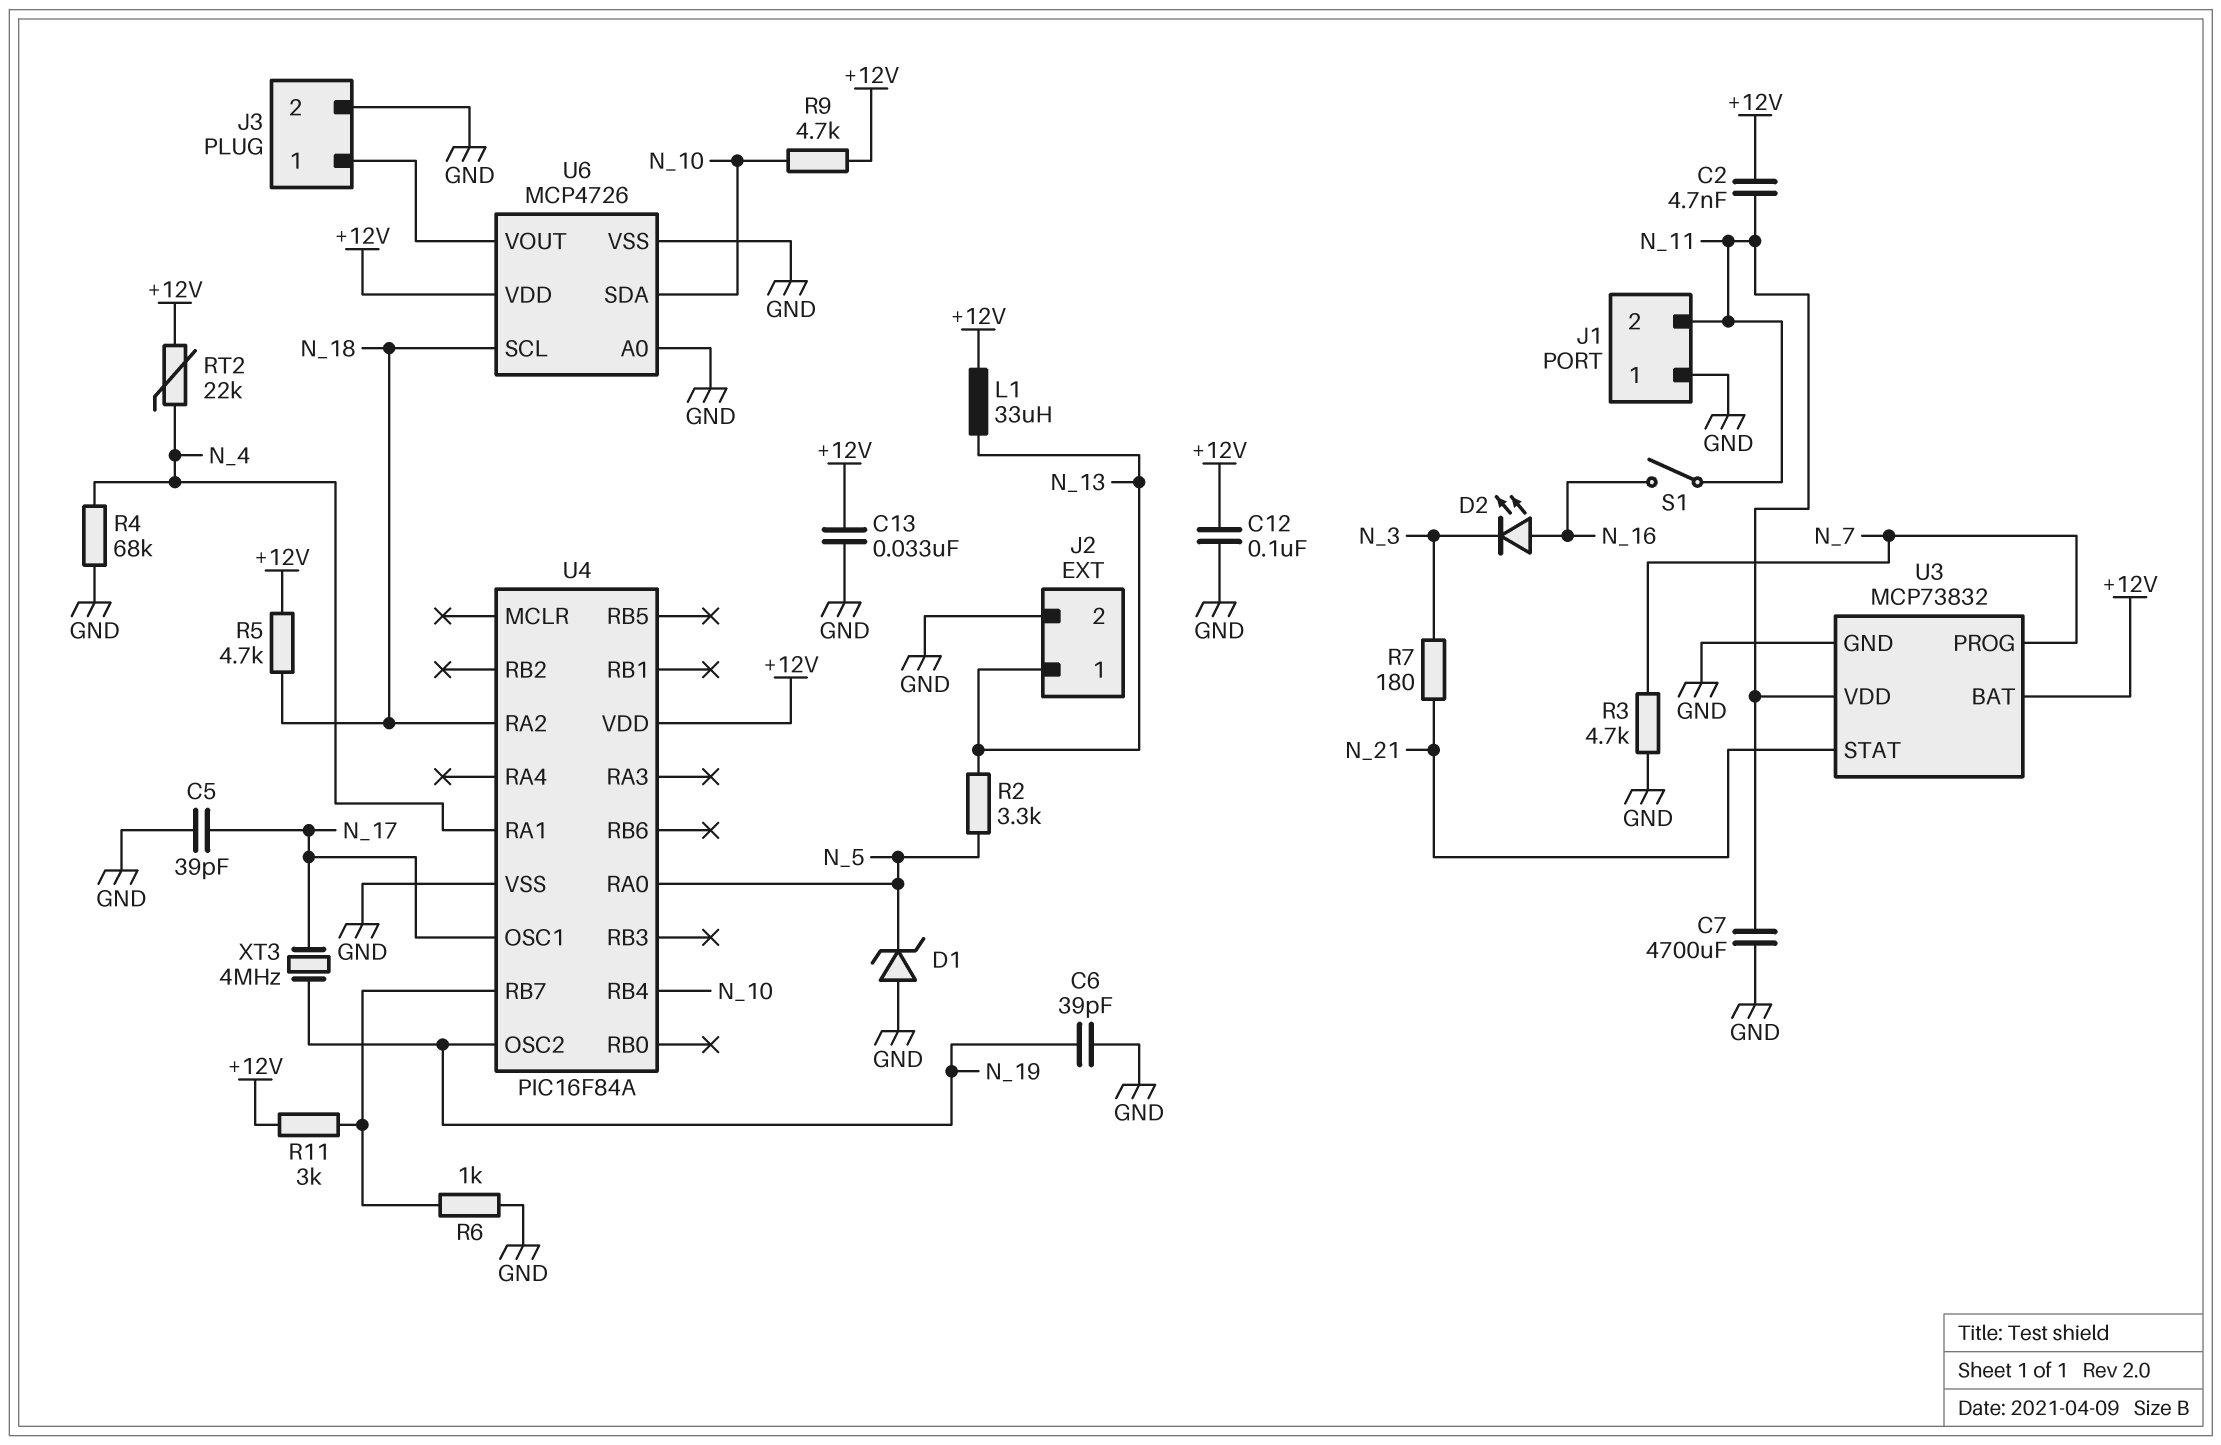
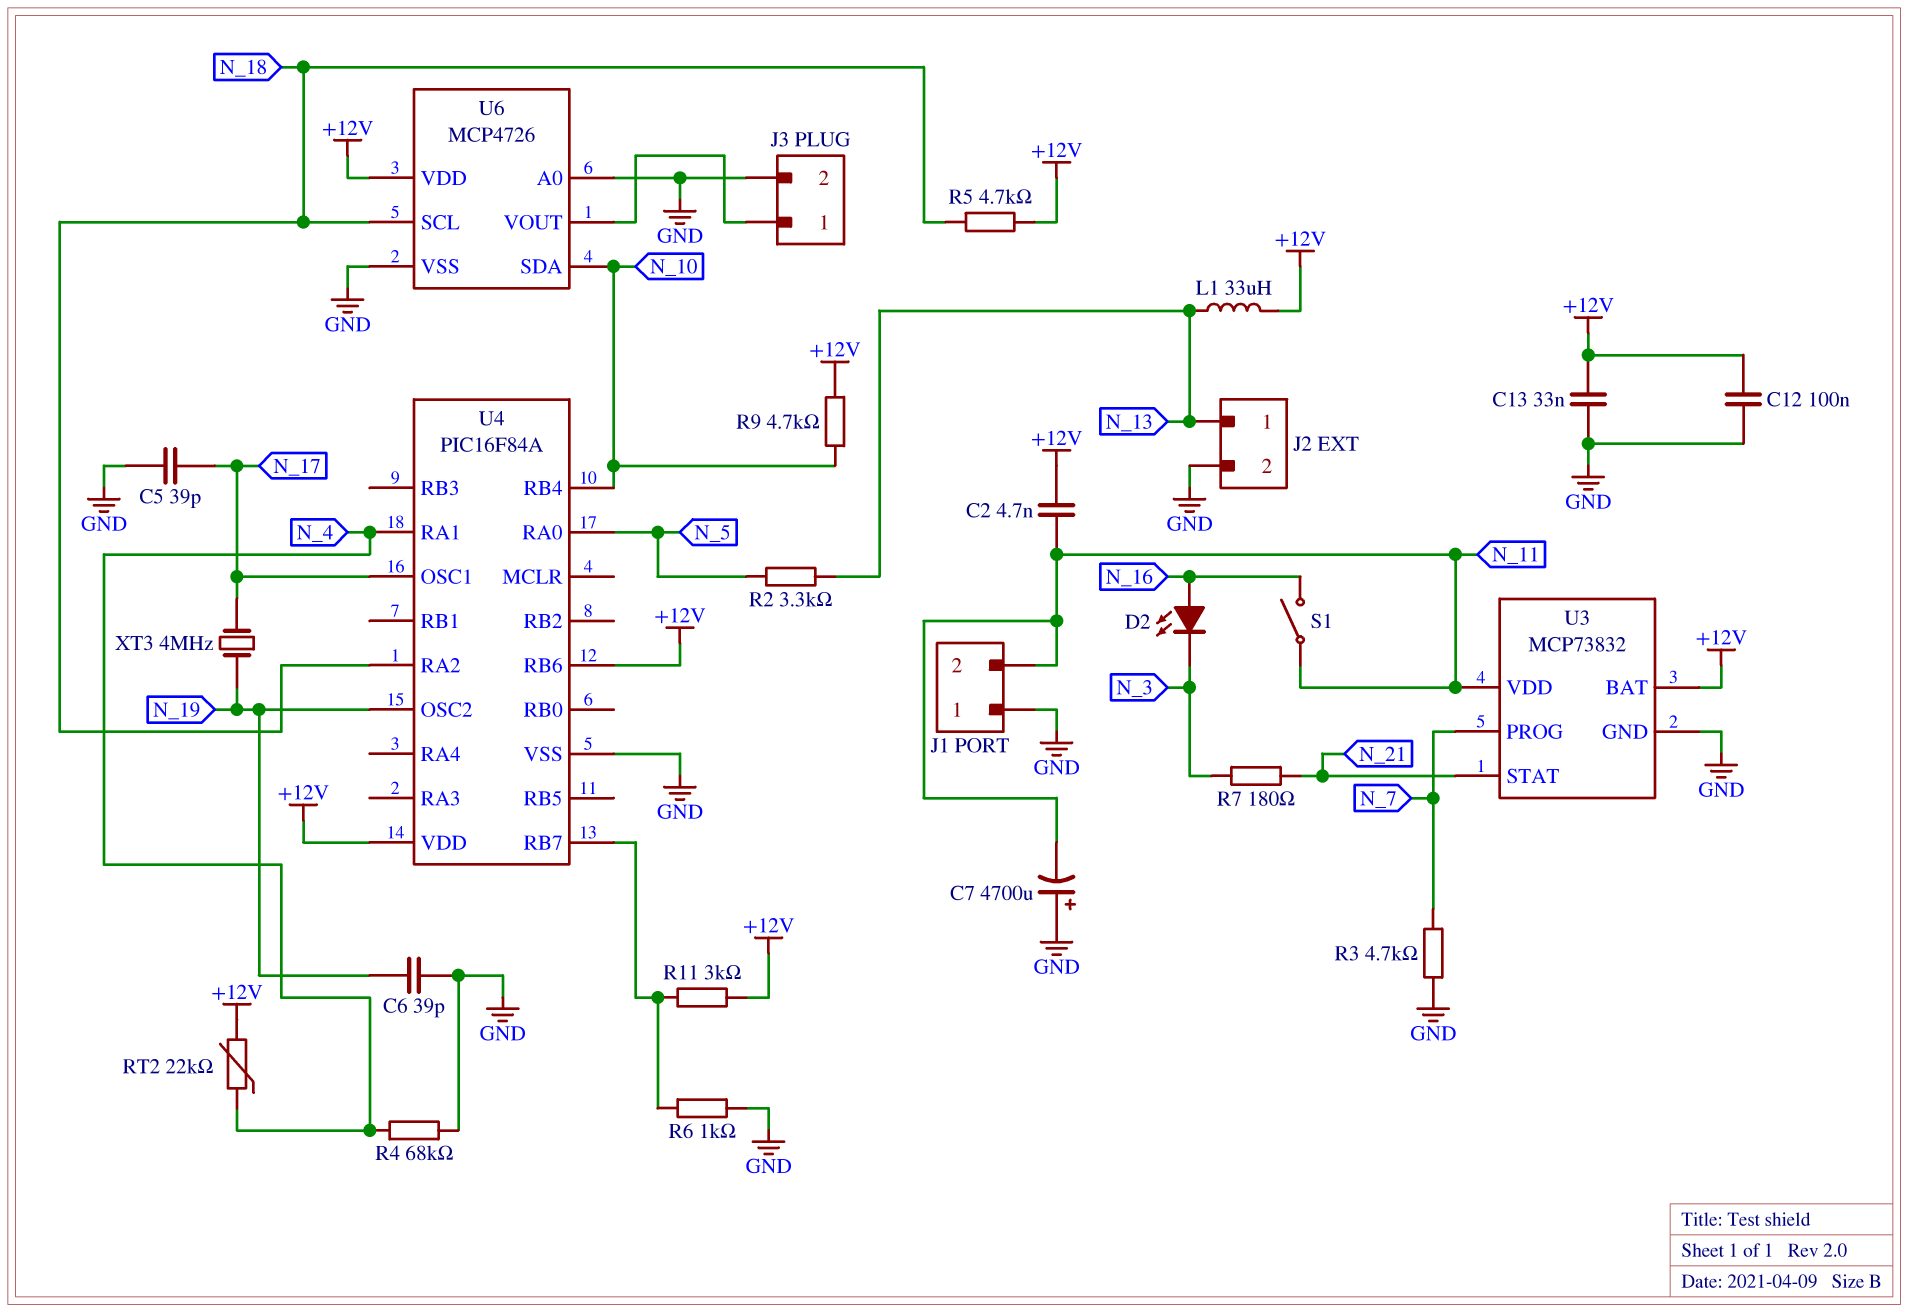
C7: 4700uF (GND, N_11) -> 4700uF (plus GND, minus N_11)
D1: zener (A GND, K N_5) -> none
U4 pin RB6: none -> +12V

